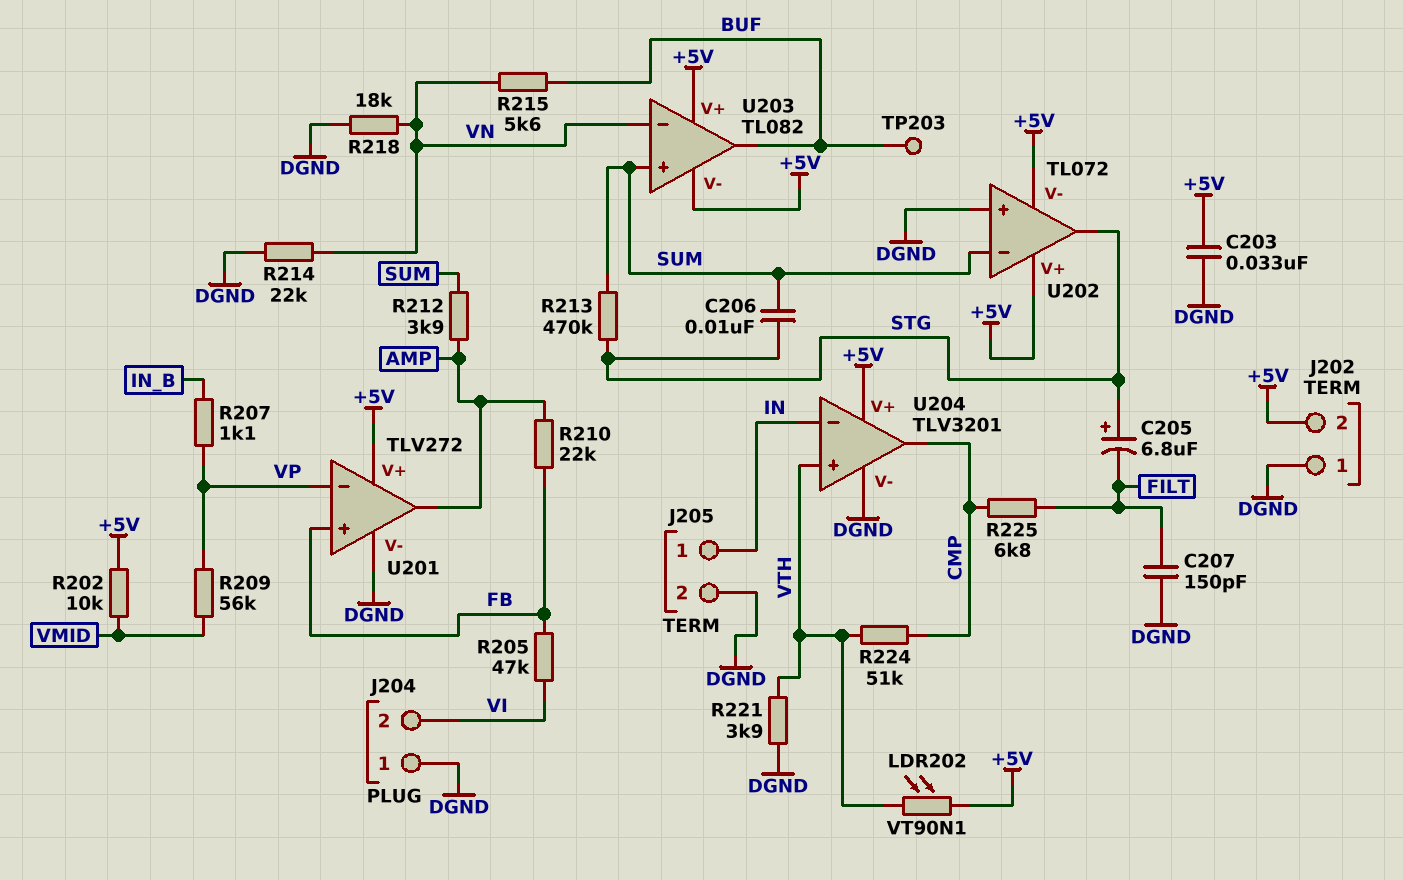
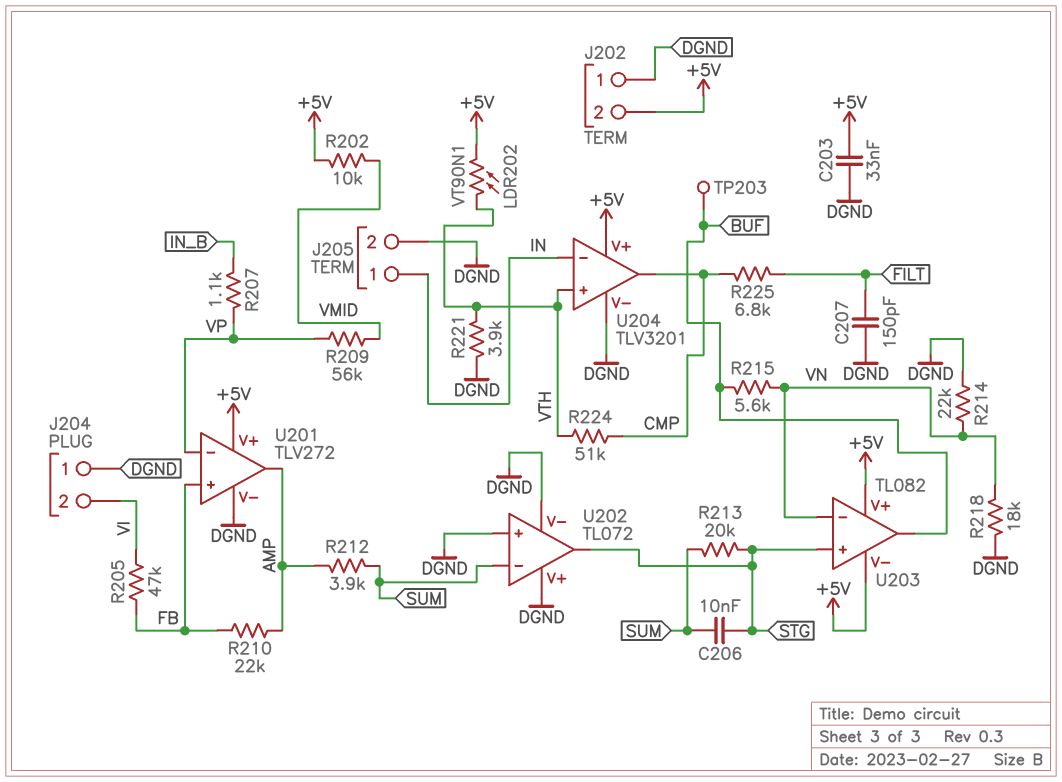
C205: 6.8uF (plus STG, minus FILT) -> none
R213: 470k (STG, SUM) -> 20k (STG, SUM)
U202 pin V+: +5V -> DGND
U202 pin V-: +5V -> DGND
U203 pin in+: SUM -> STG

